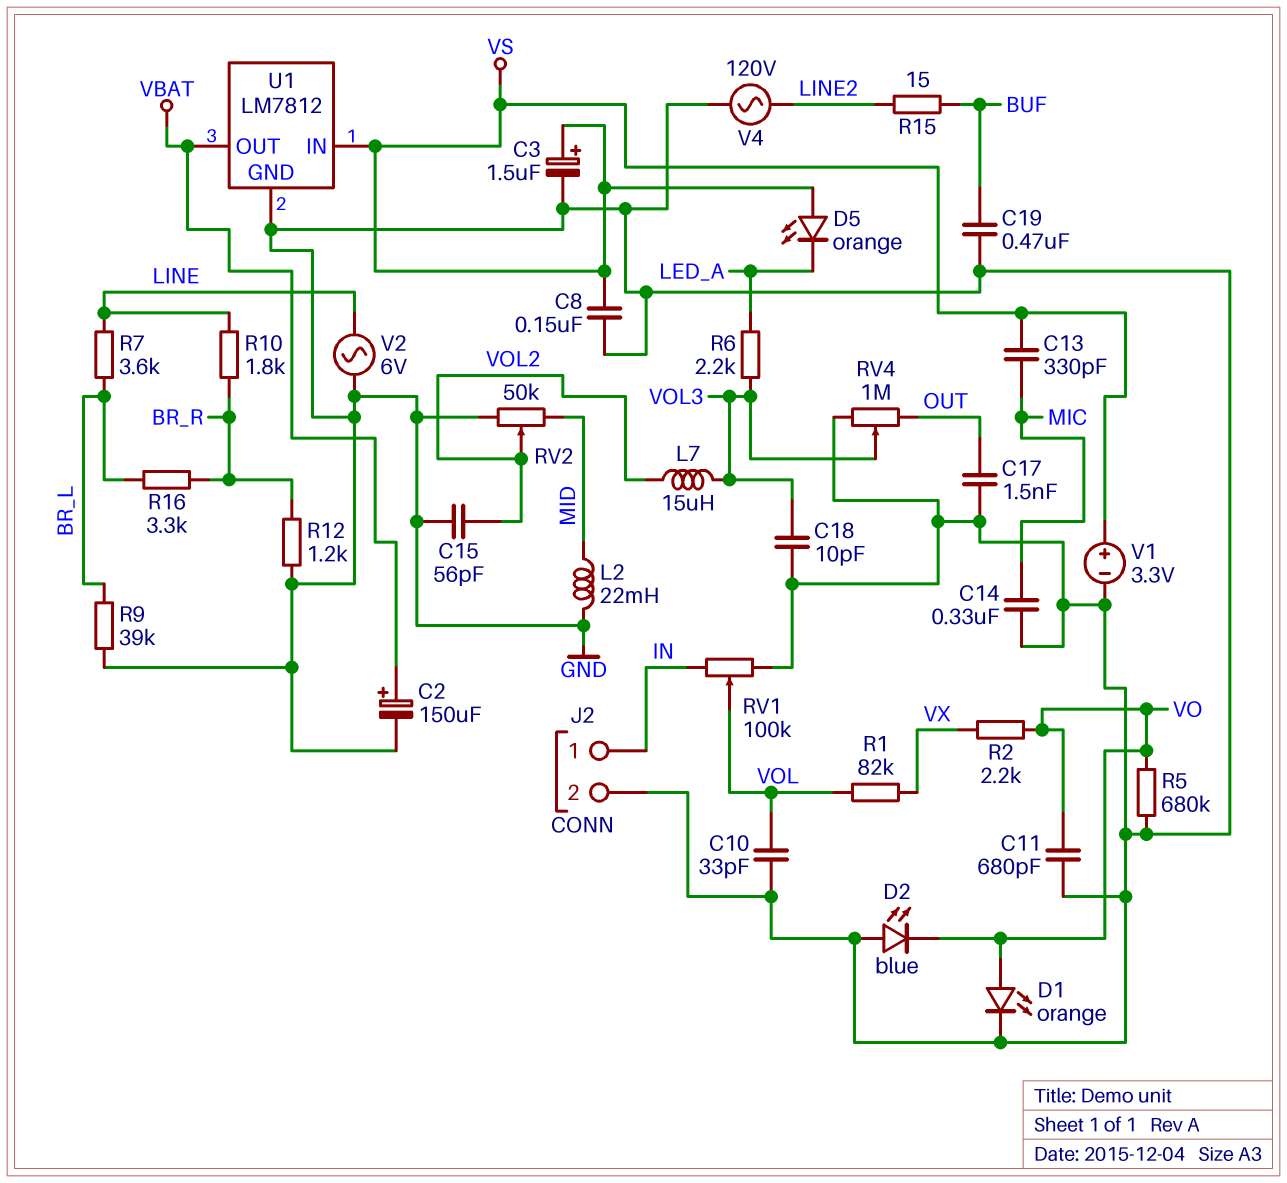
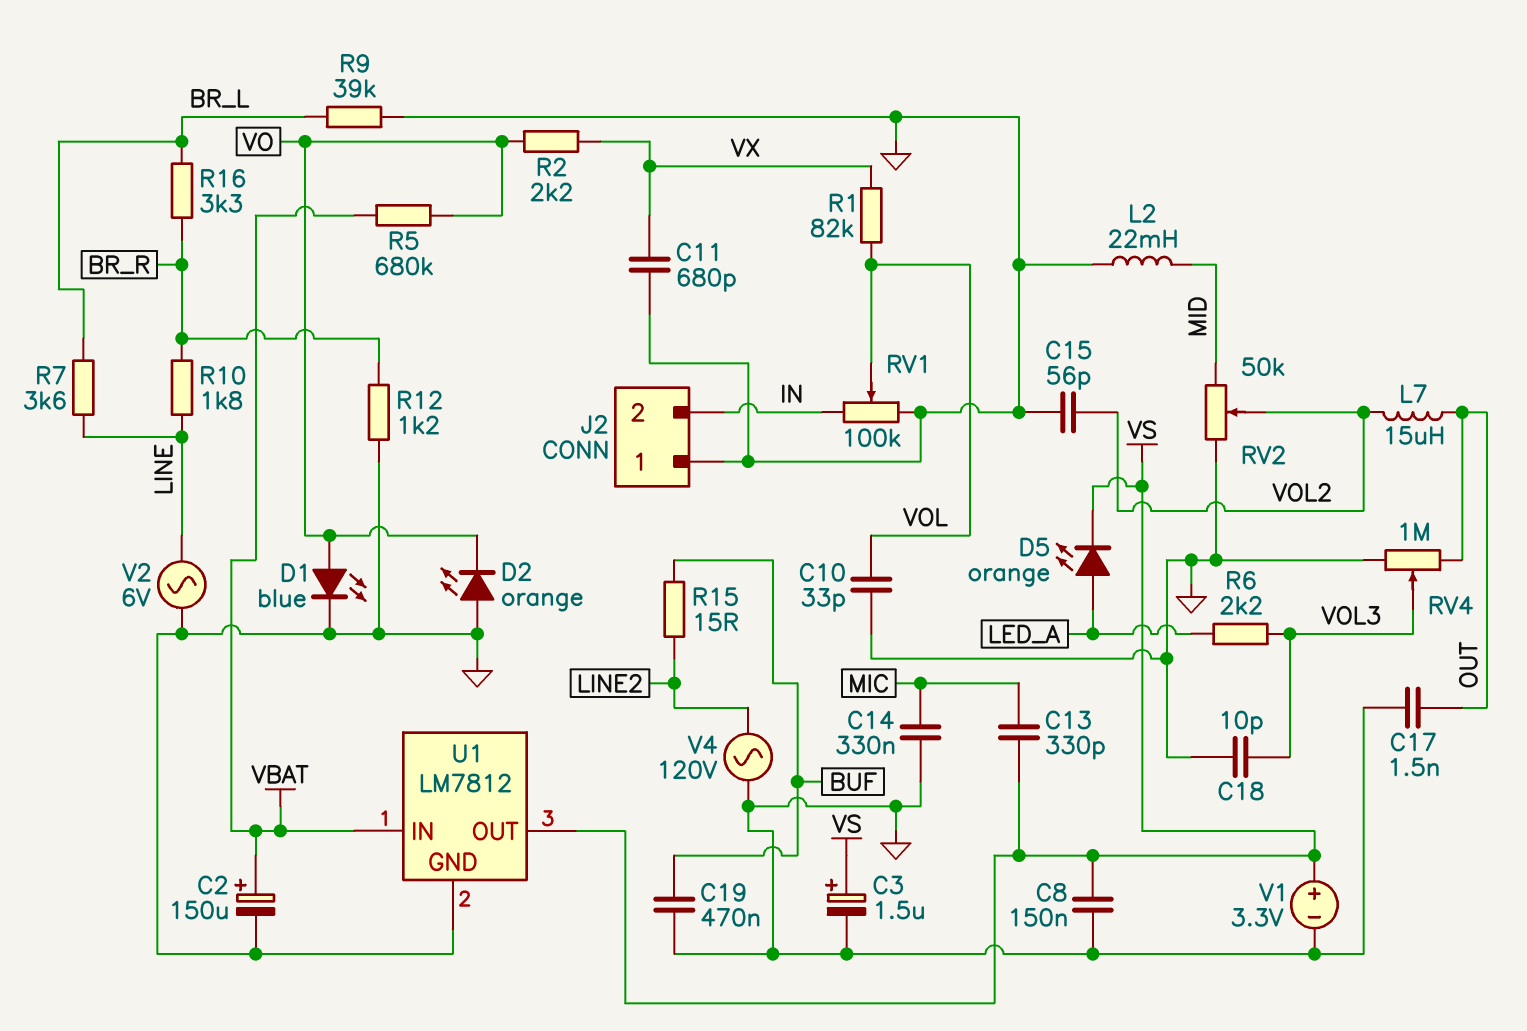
C11: 680pF (GND, VO) -> 680pF (GND, VX)
D1: LED orange (A VO, K GND) -> LED blue (A VO, K GND)
D2: LED blue (A GND, K VO) -> LED orange (A GND, K VO)
D5: LED orange (A VS, K LED_A) -> LED orange (A LED_A, K VS)
J2 pin 1: IN -> GND
J2 pin 2: GND -> IN
L7: 15uH (VOL2, VOL3) -> 15uH (OUT, VOL2)
R5: 680k (GND, VO) -> 680k (VBAT, VO)
U1 pin IN: VS -> VBAT
U1 pin OUT: VBAT -> VS

